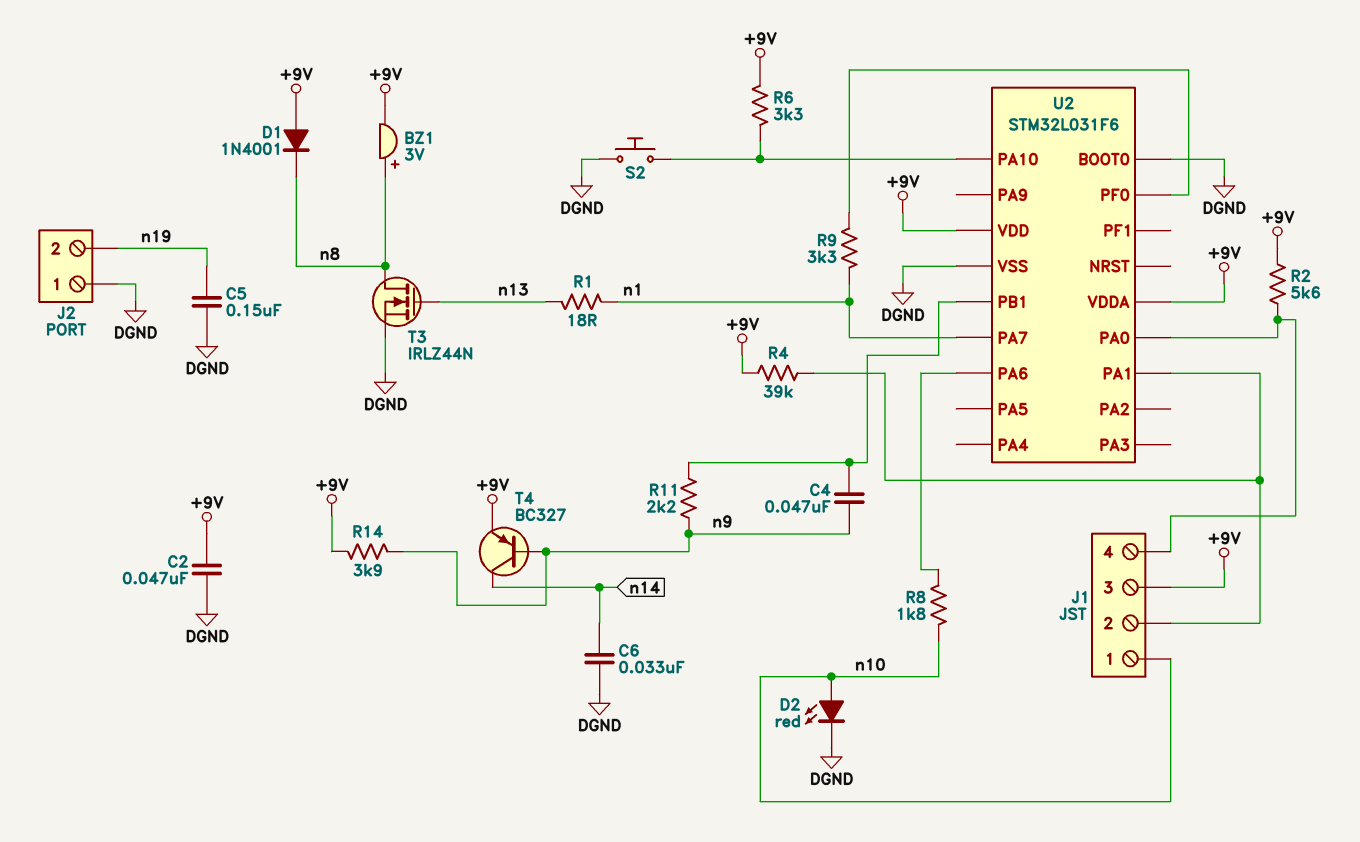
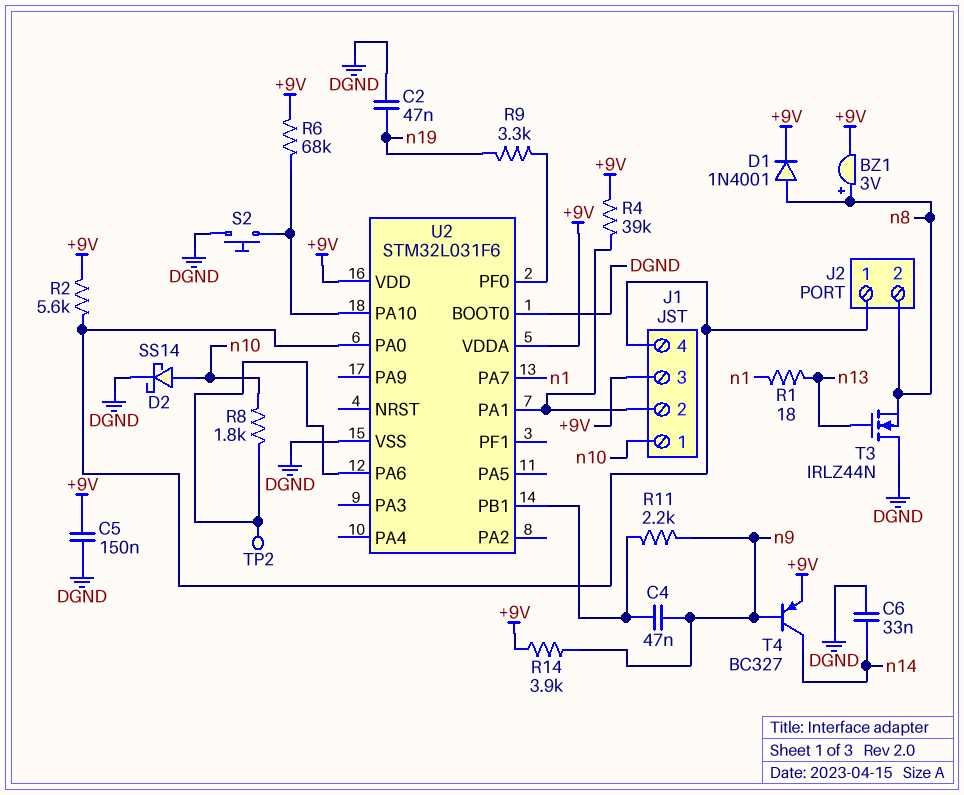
C2: 47nF (+9V, DGND) -> 47nF (DGND, n19)
C5: 150nF (DGND, n19) -> 150nF (+9V, DGND)
D1: diode 1N4001 (A +9V, K n8) -> diode 1N4001 (A n8, K +9V)
D2: LED red (A n10, K DGND) -> schottky SS14 (A n10, K DGND)
J2 pin 1: DGND -> J1/4
J2 pin 2: n19 -> n8
R6: 3.3k (+9V, U2/PA10) -> 68k (+9V, U2/PA10)
R9: 3.3k (U2/PF0, n1) -> 3.3k (U2/PF0, n19)
T3: NMOS IRLZ44N (G n13, D n8, S DGND) -> NMOS IRLZ44N (G n13, D DGND, S n8)
TP2: none -> test point (U2/PA6)

